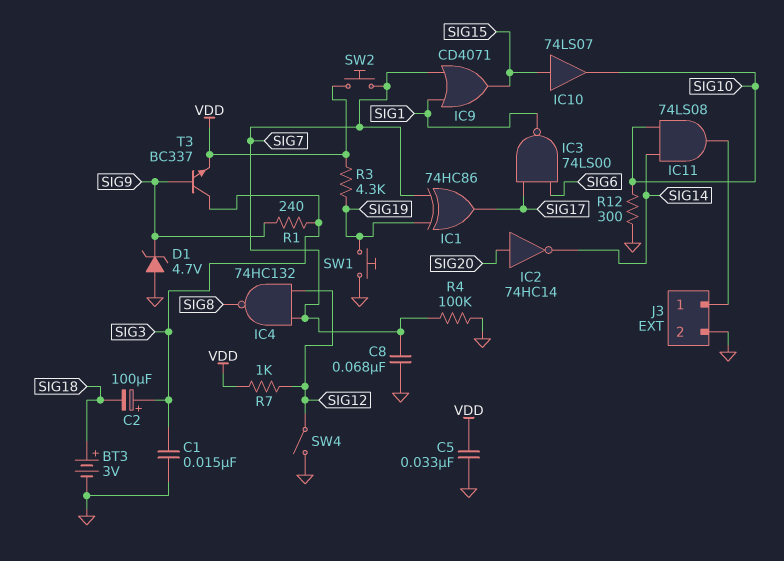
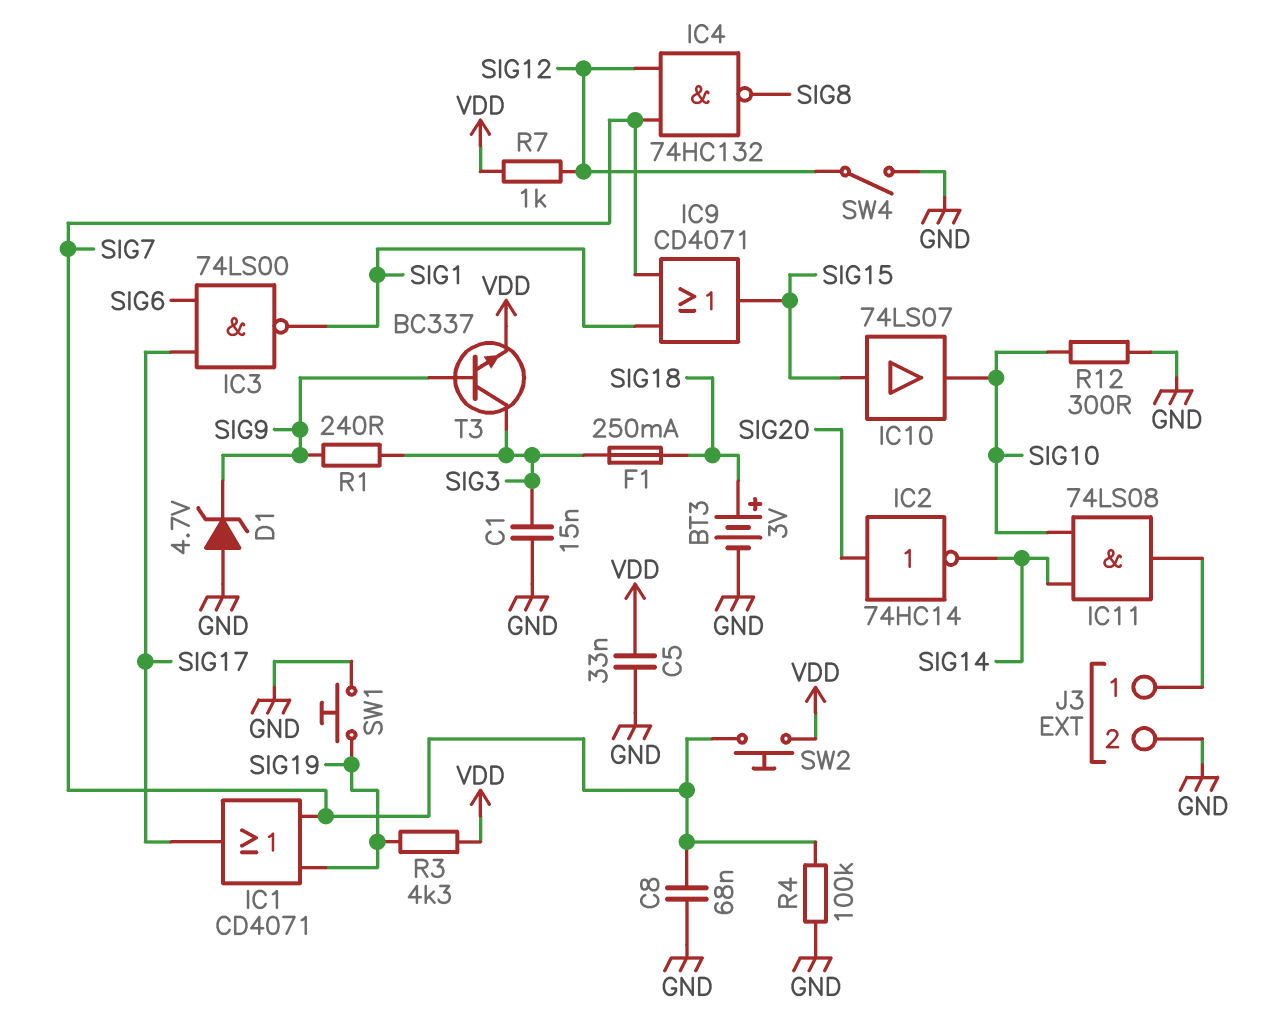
C2: 100uF (plus SIG3, minus SIG18) -> none
F1: none -> 250mA (SIG3, SIG18)
IC1: XOR 74HC86 (in SIG7, in SIG19, out SIG17) -> OR CD4071 (in SIG7, in SIG19, out SIG17)

